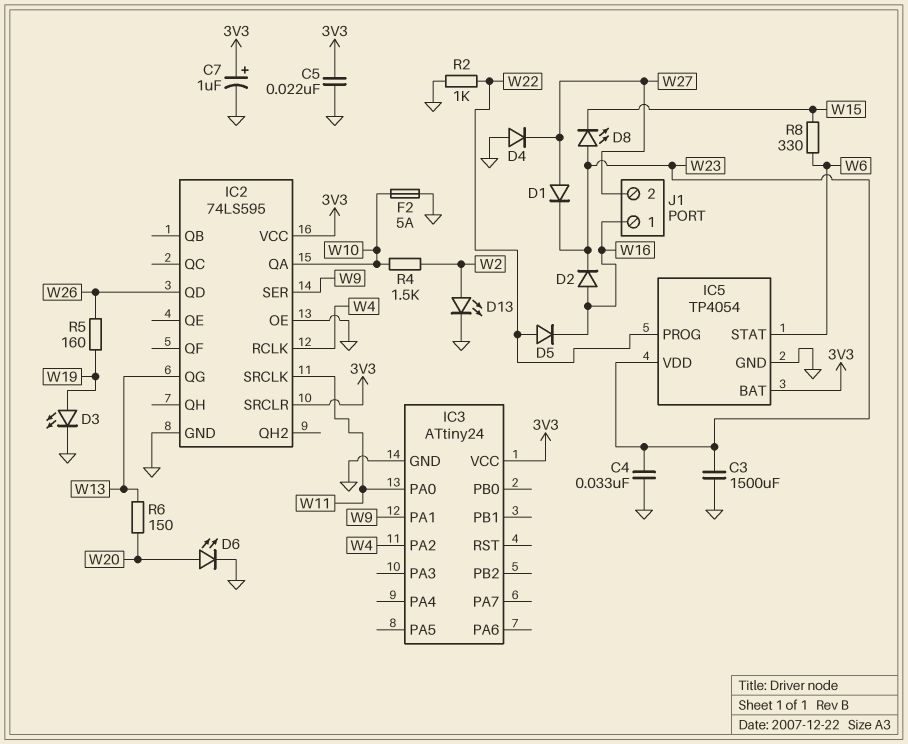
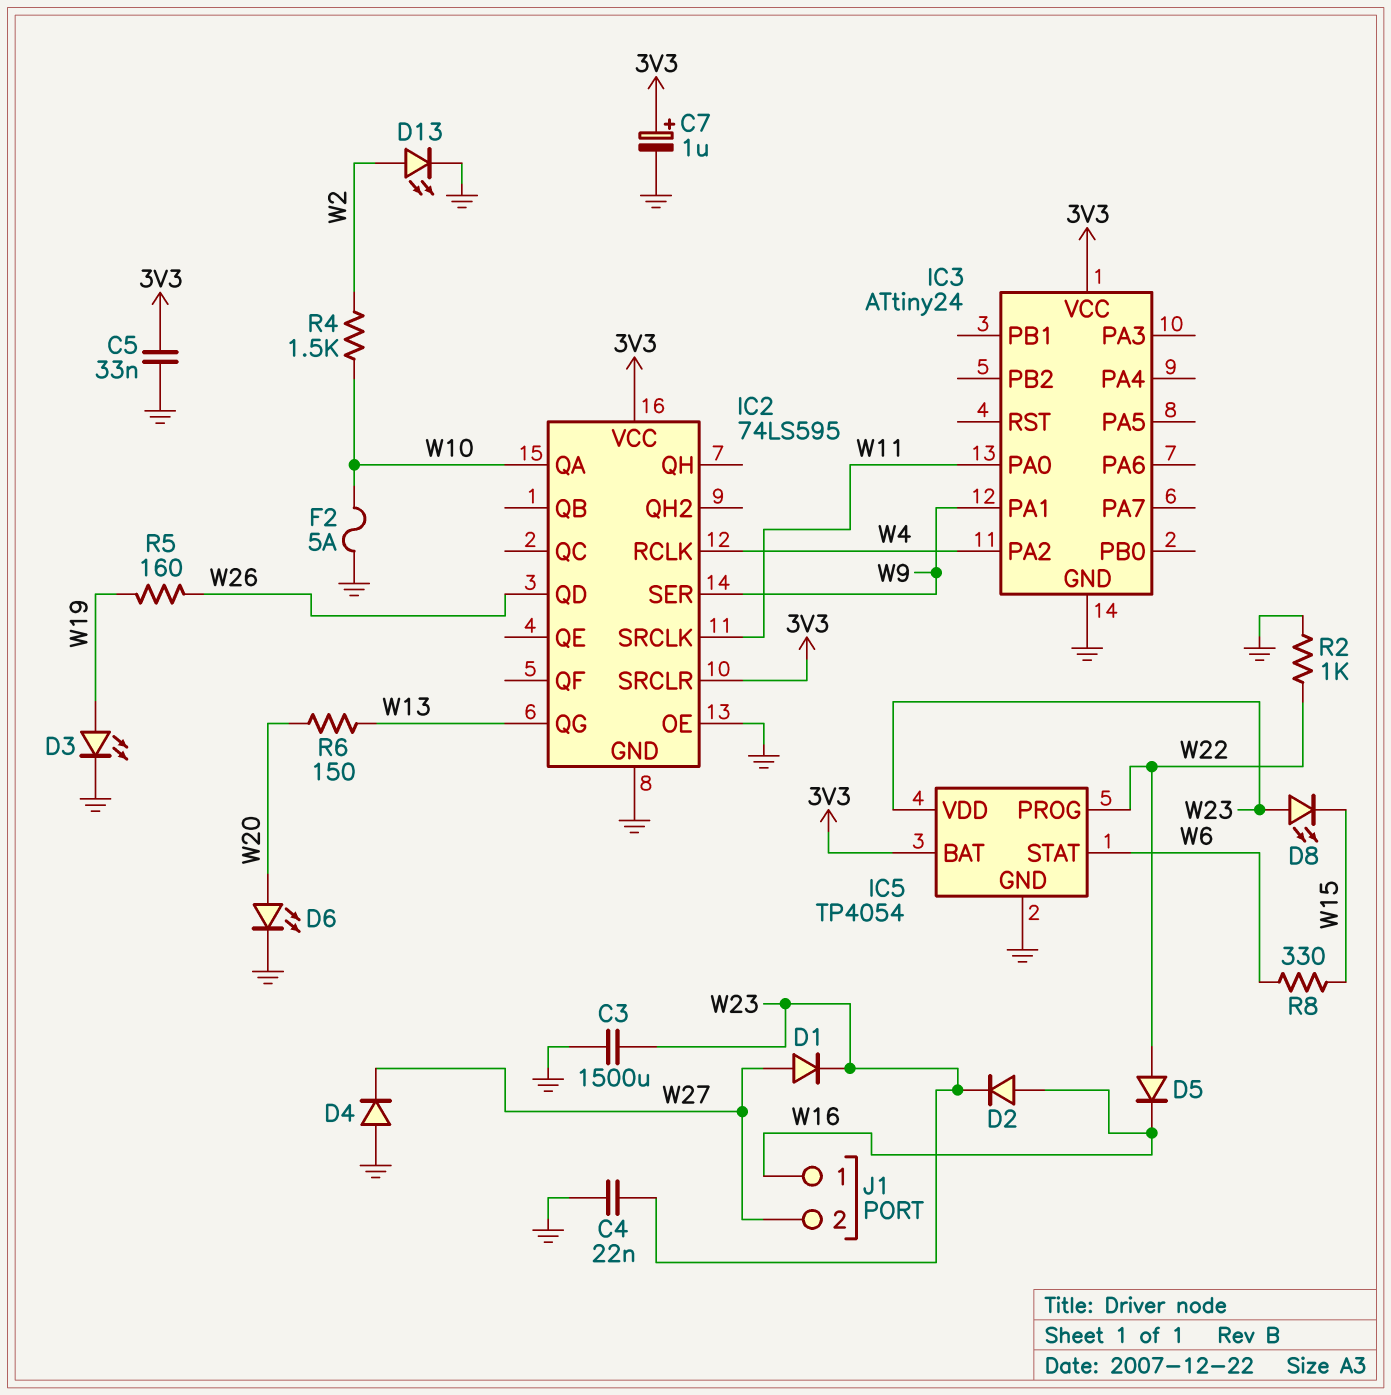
C4: 33nF (GND, W23) -> 22nF (GND, W23)
C5: 22nF (3V3, GND) -> 33nF (3V3, GND)

